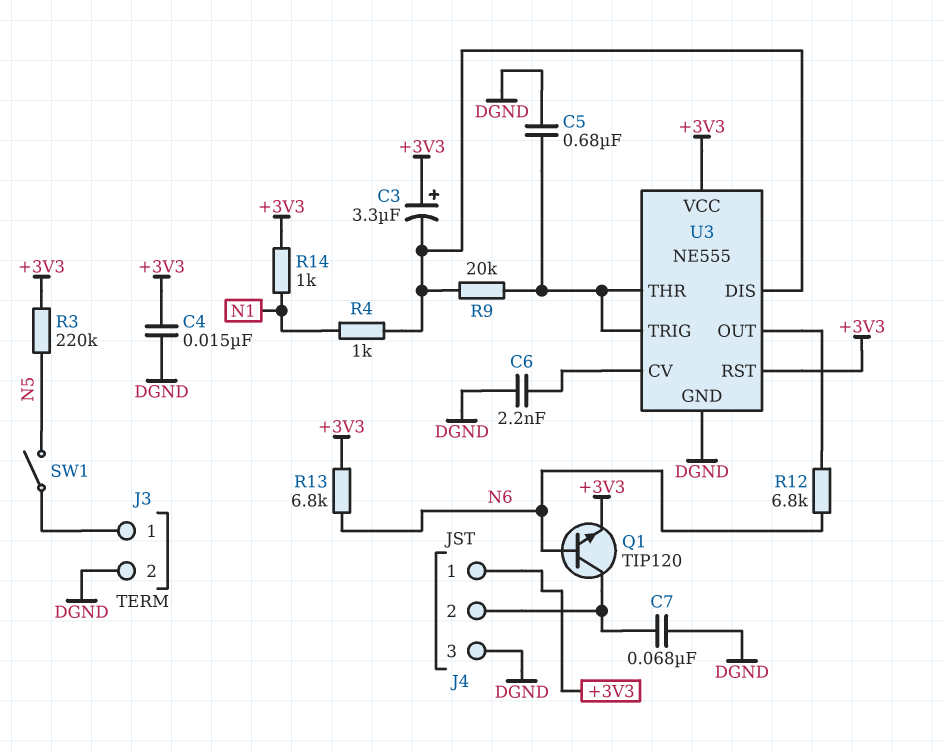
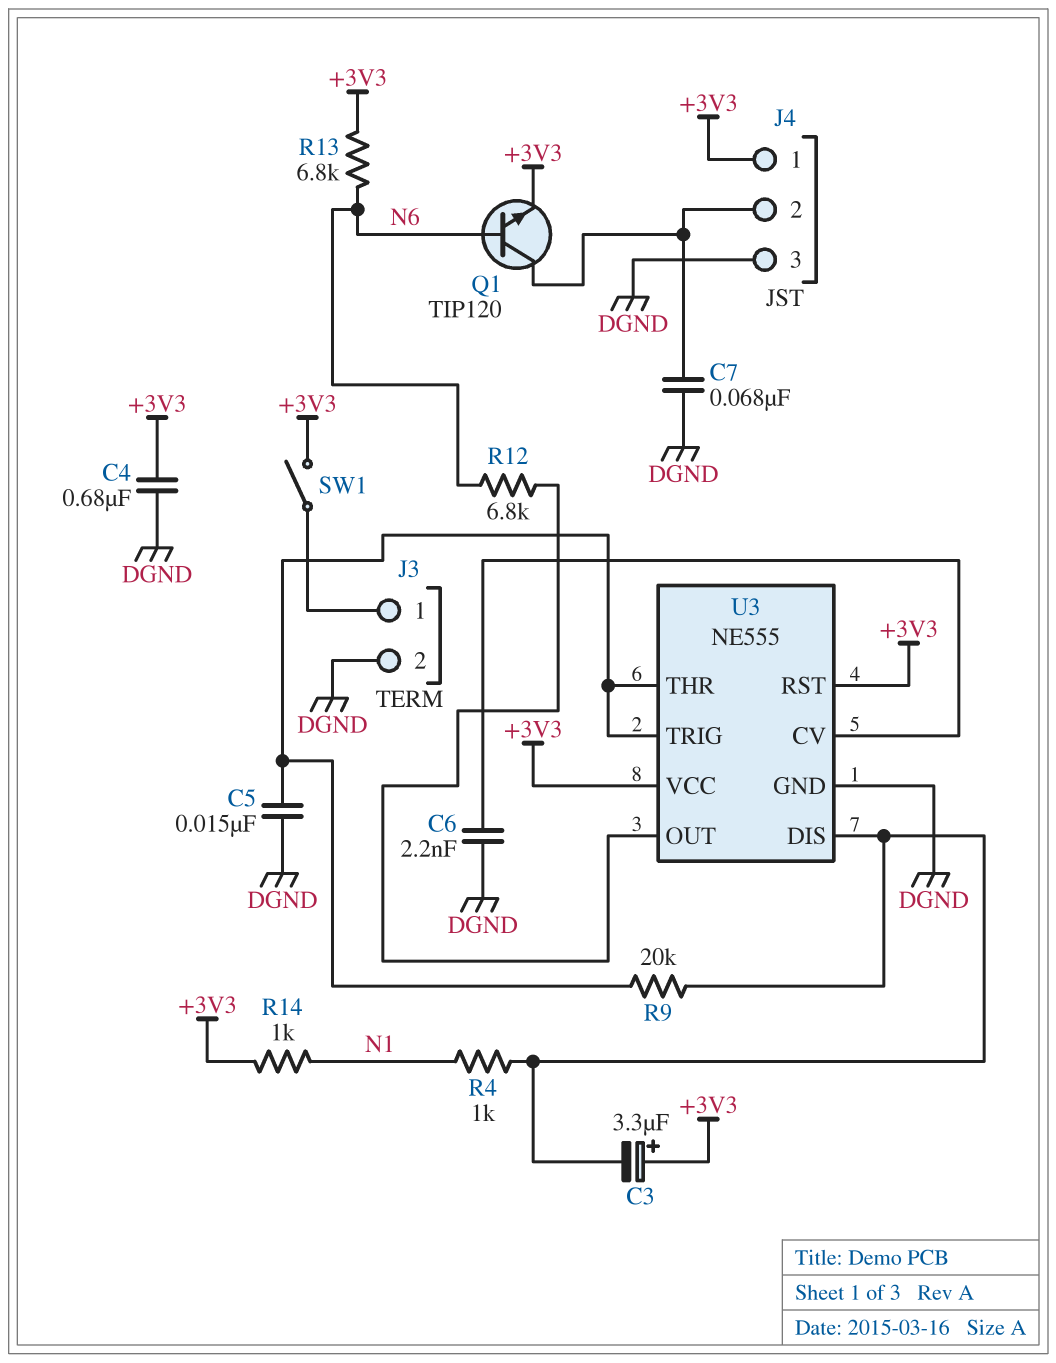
C4: 15nF (+3V3, DGND) -> 680nF (+3V3, DGND)
C5: 680nF (DGND, U3/THR) -> 15nF (DGND, U3/THR)
R3: 220k (+3V3, N5) -> none
SW1: switch (J3/1, N5) -> switch (+3V3, J3/1)

